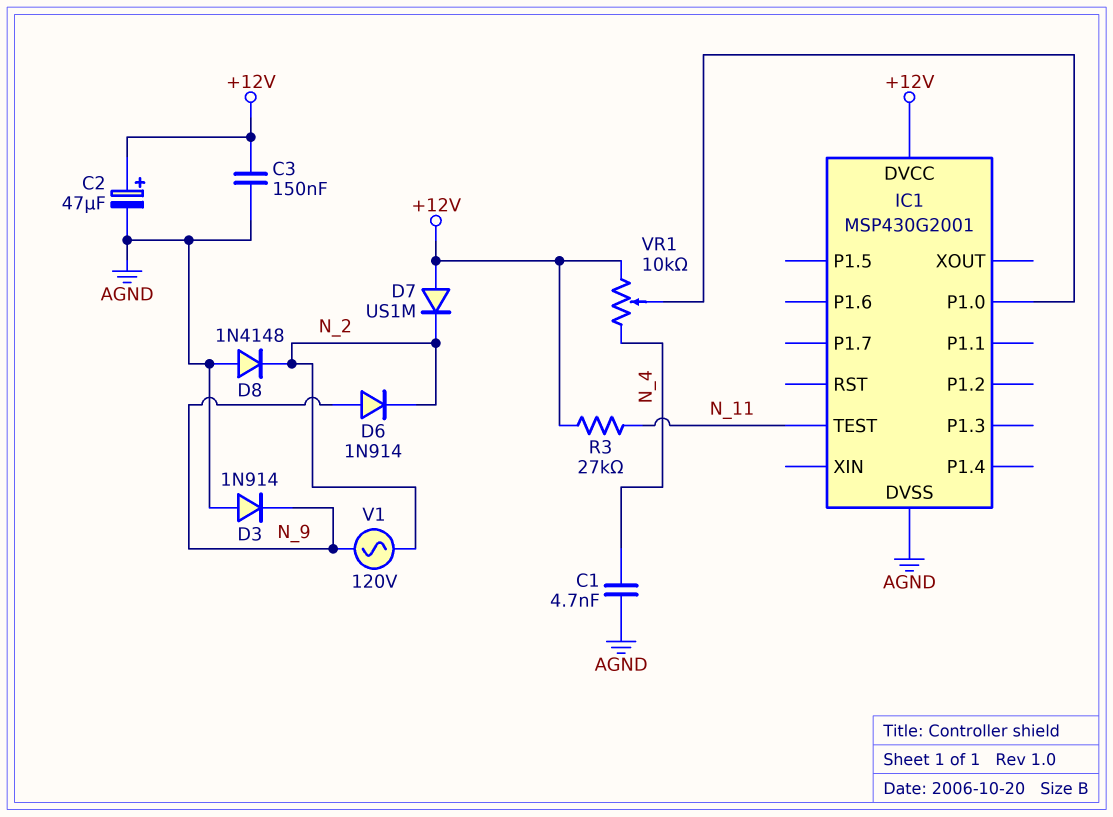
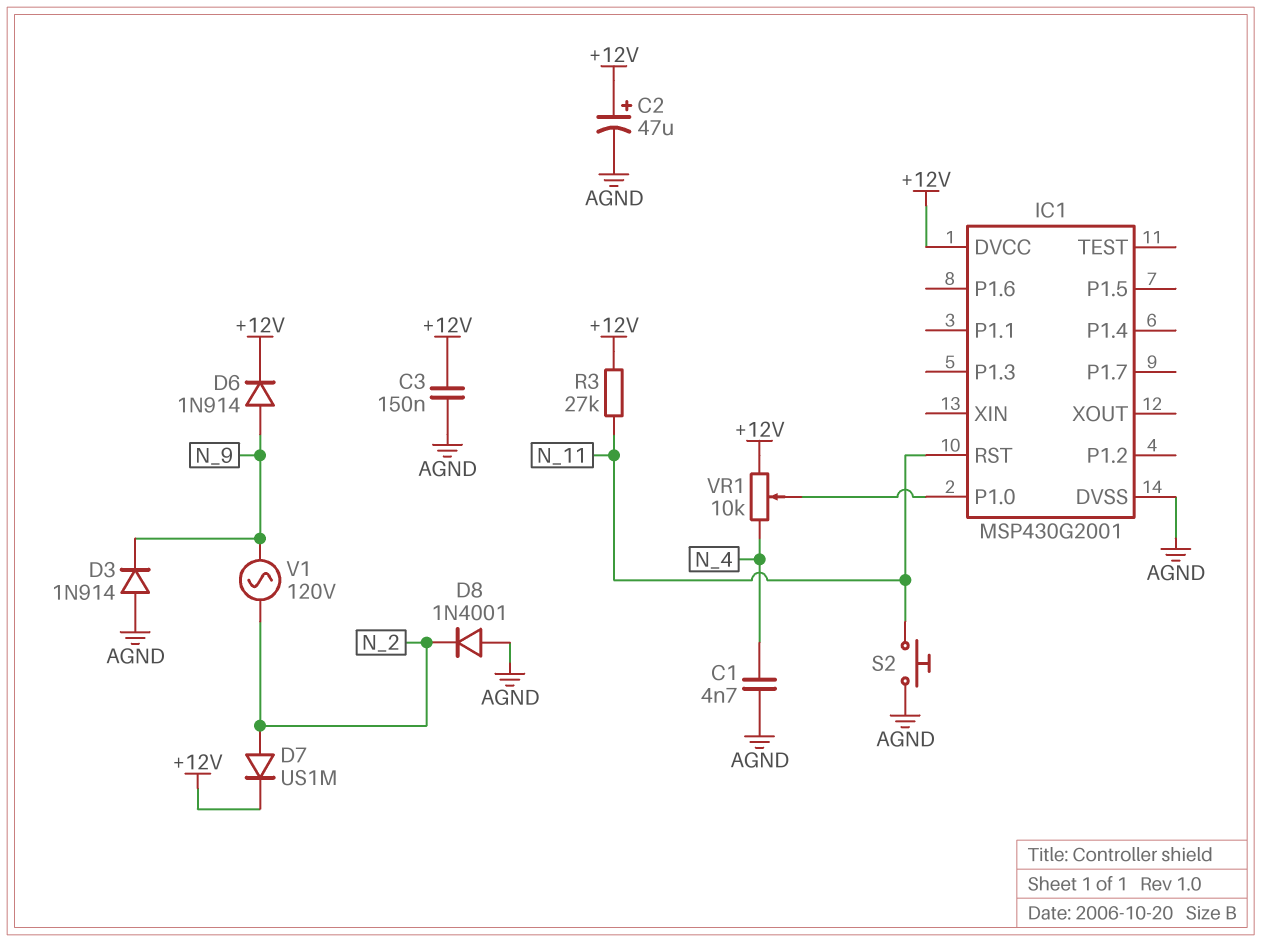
D6: diode 1N914 (A N_9, K N_2) -> diode 1N914 (A N_9, K +12V)
D7: diode US1M (A +12V, K N_2) -> diode US1M (A N_2, K +12V)
D8: diode 1N4148 (A AGND, K N_2) -> diode 1N4001 (A AGND, K N_2)
IC1 pin RST: none -> N_11
IC1 pin TEST: N_11 -> none
S2: none -> button (AGND, N_11)

